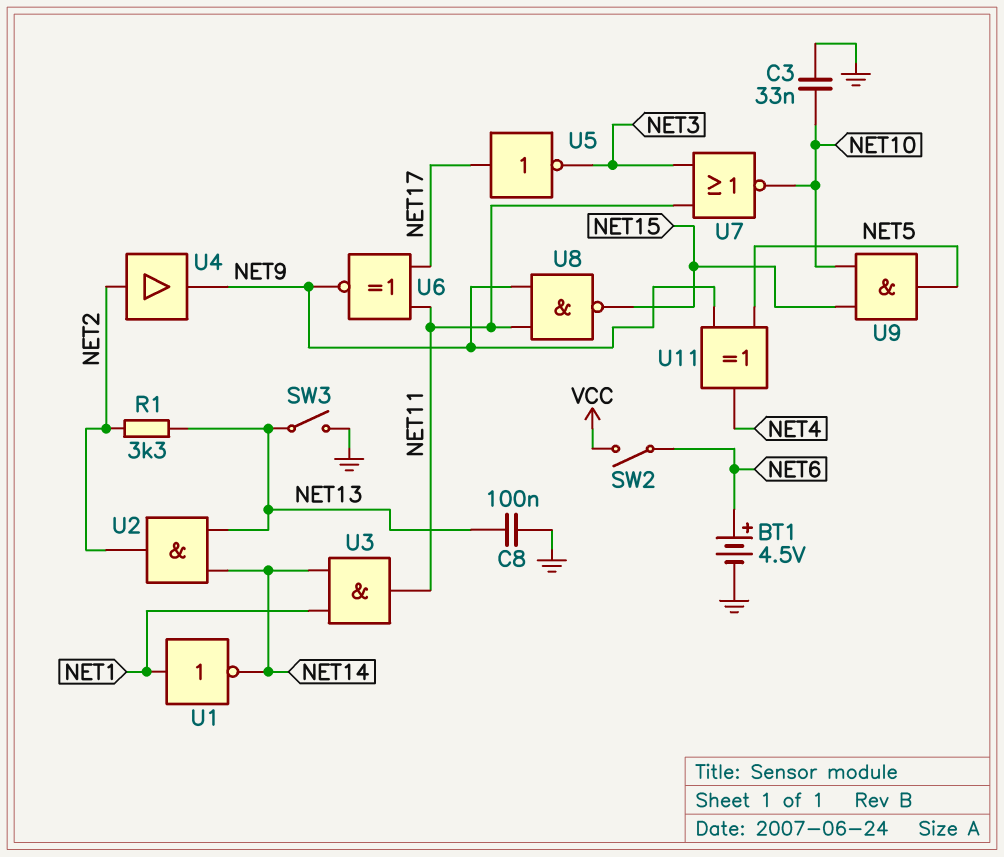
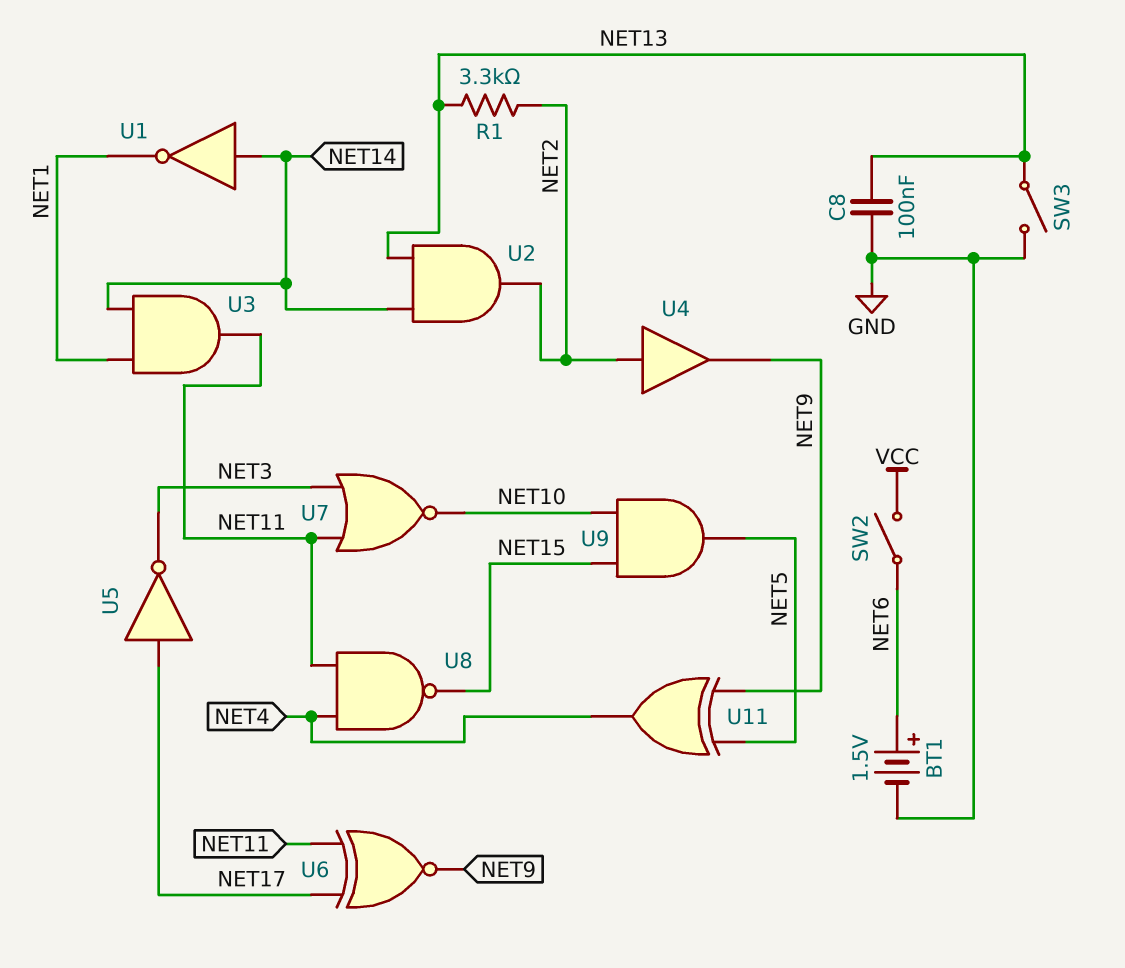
BT1: 4.5V (plus NET6, minus GND) -> 1.5V (plus NET6, minus GND)
C3: 33nF (GND, NET10) -> none
U1: NOT (in NET1, out NET14) -> NOT (in NET14, out NET1)
U8: NAND (in NET9, in NET11, out NET15) -> NAND (in NET4, in NET11, out NET15)

